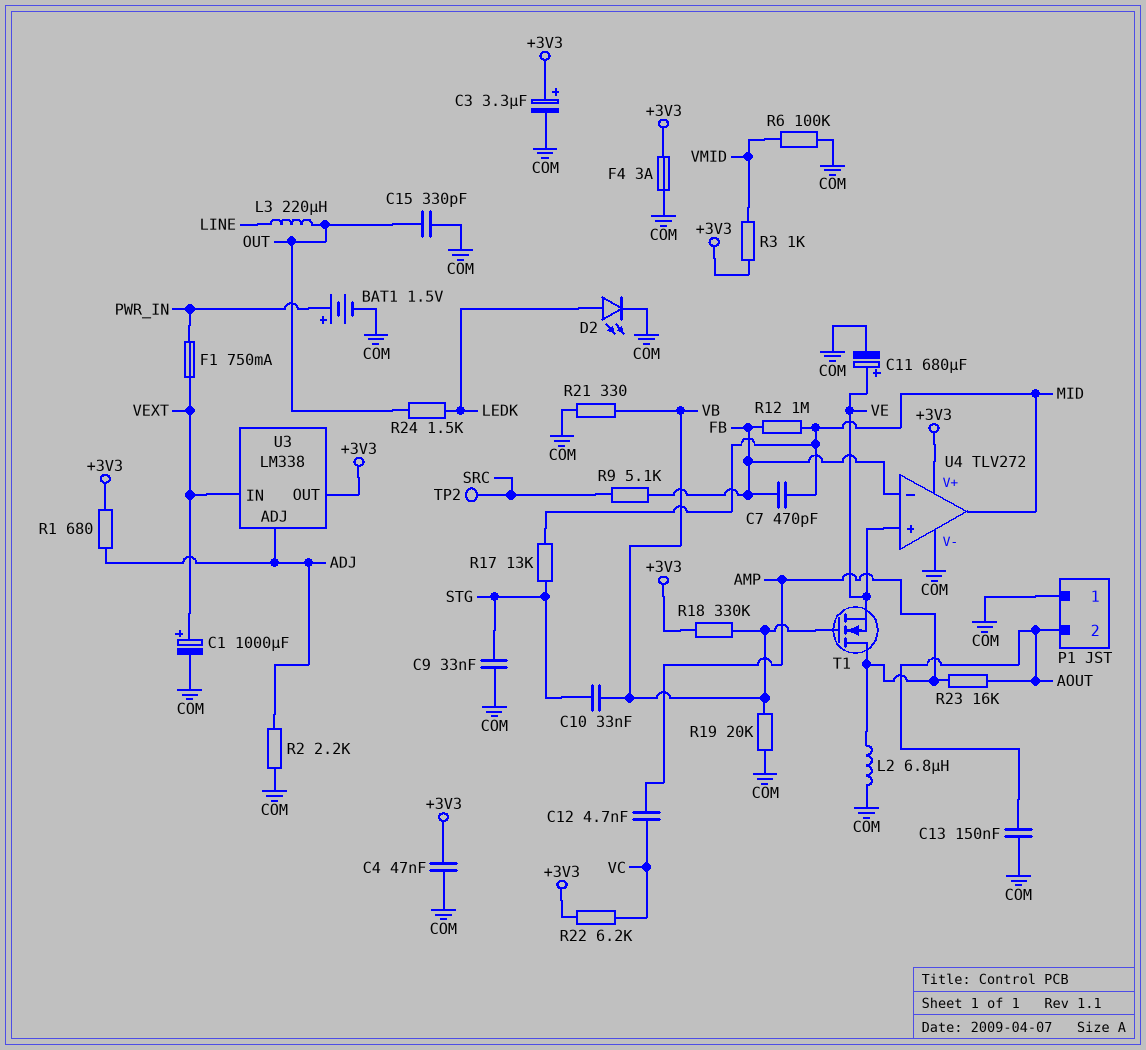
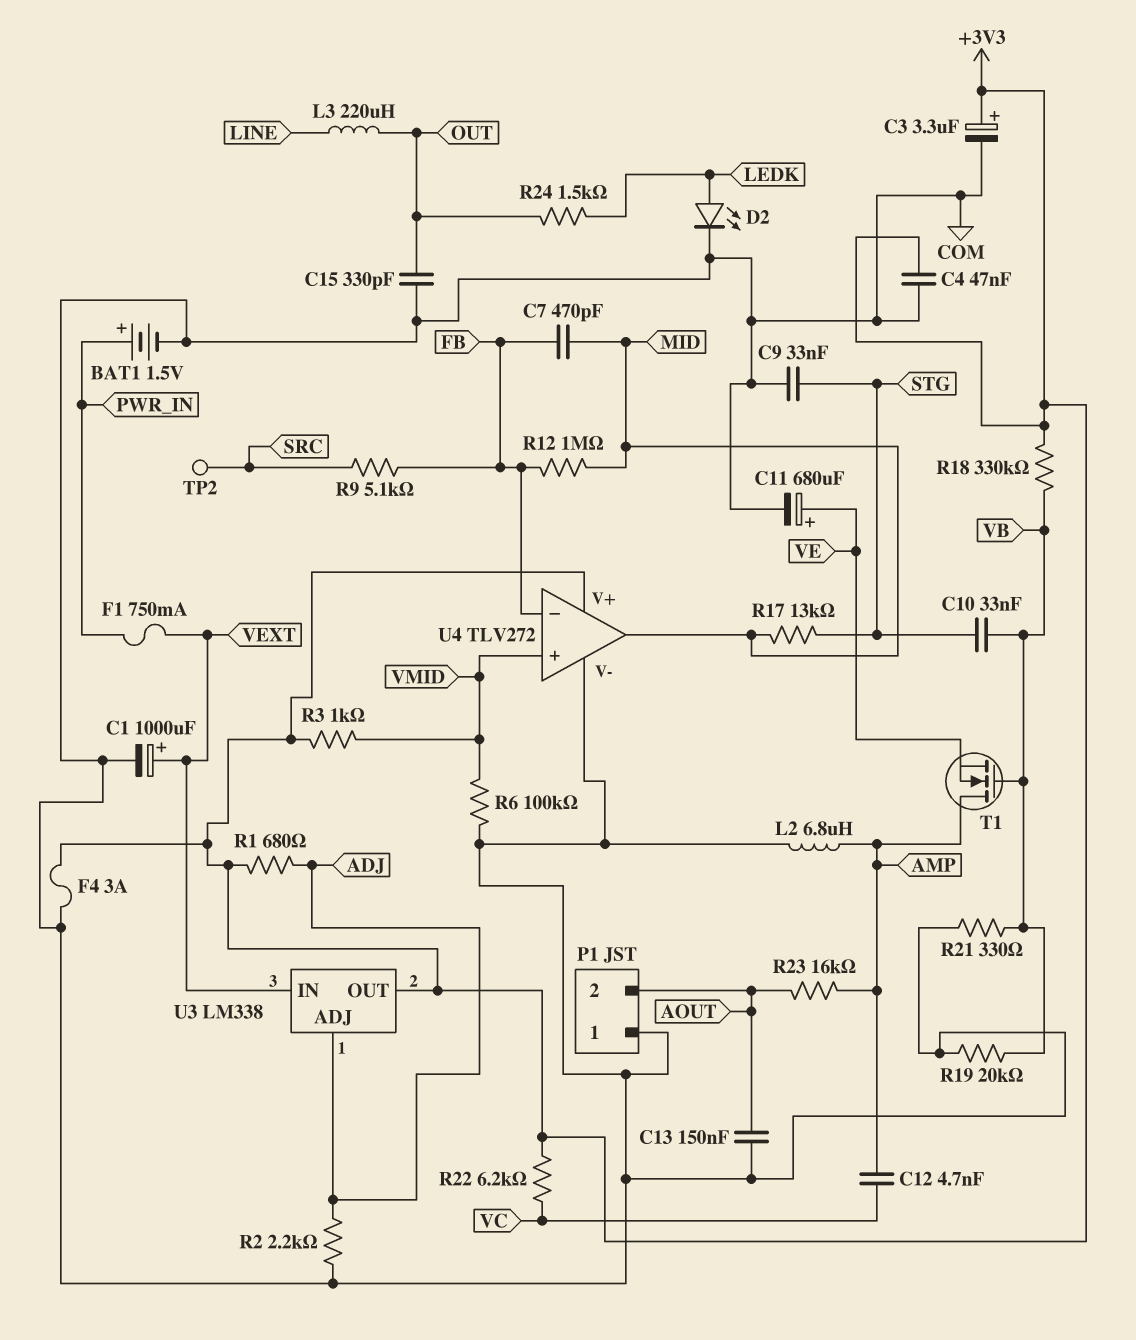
U4 pin in+: VE -> VMID

